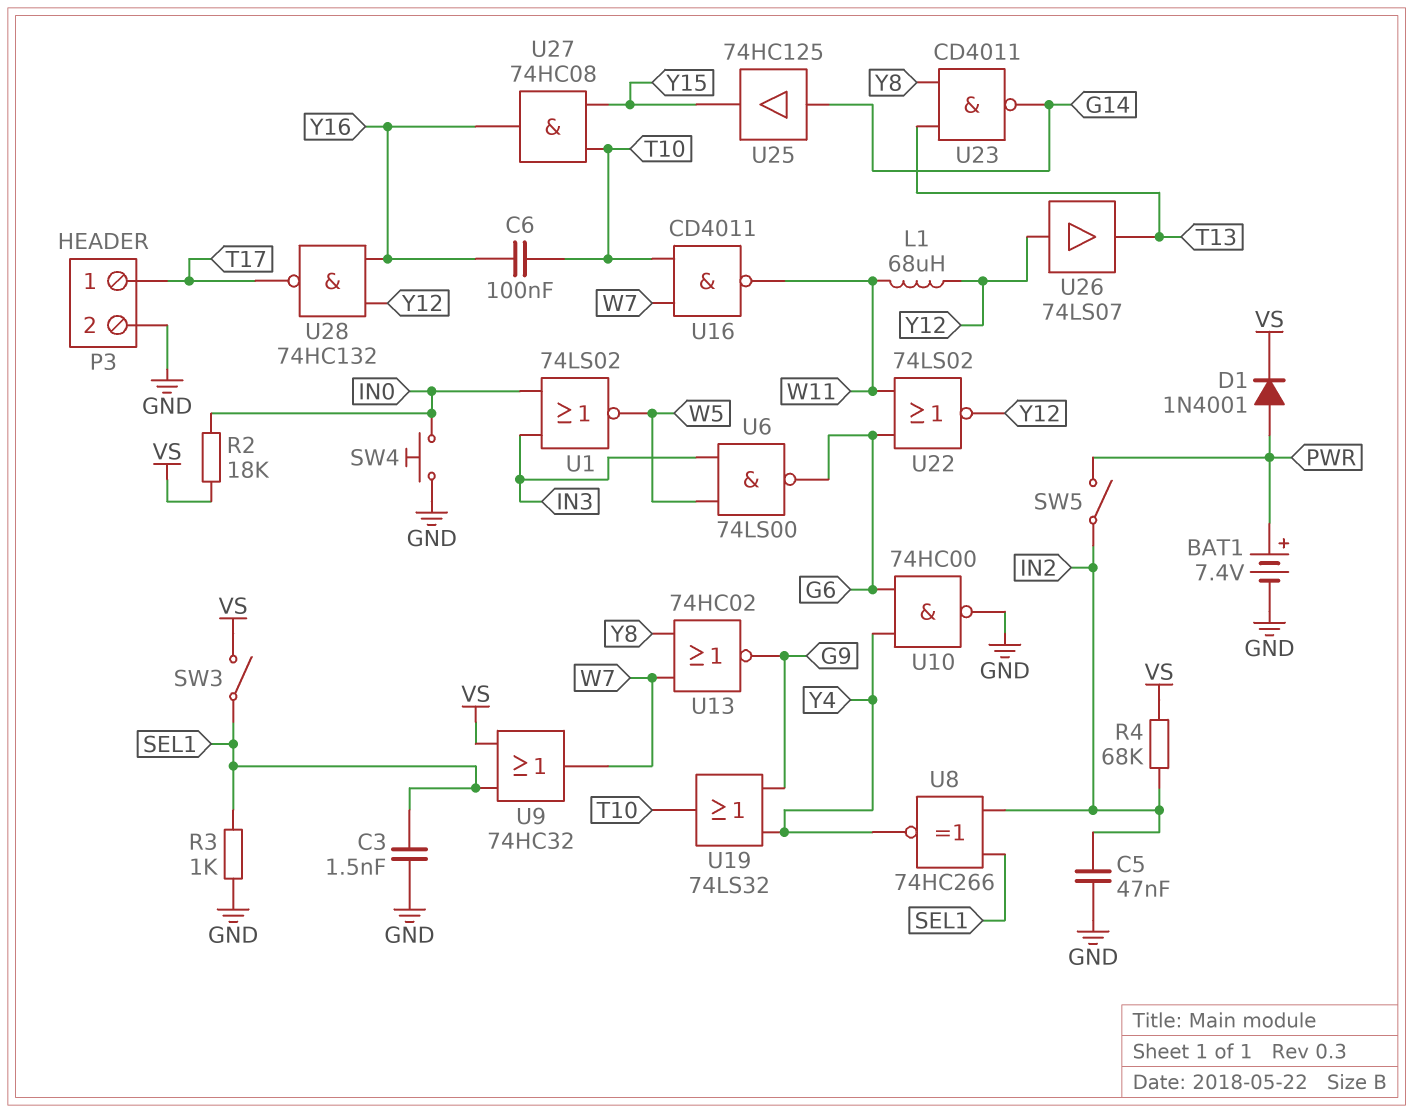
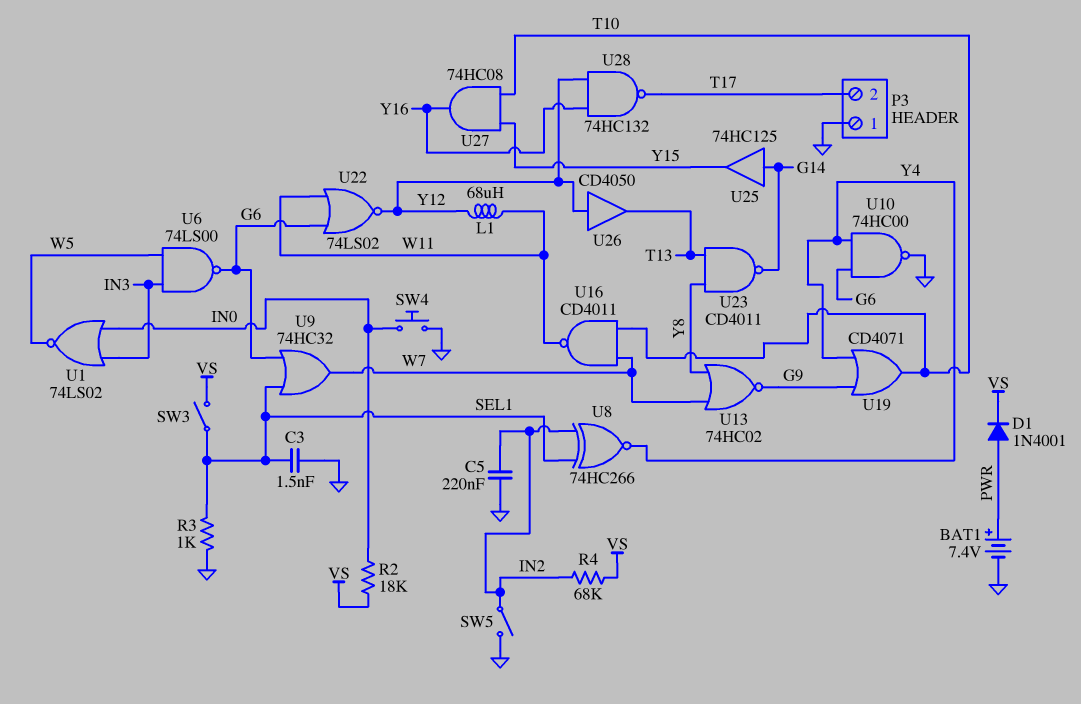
C5: 47nF (GND, IN2) -> 220nF (GND, IN2)
C6: 100nF (T10, Y16) -> none
P3 pin 1: T17 -> GND
P3 pin 2: GND -> T17
SW5: switch (IN2, PWR) -> switch (GND, IN2)
U9: OR 74HC32 (in SEL1, in VS, out W7) -> OR 74HC32 (in G6, in SEL1, out W7)
U19: OR 74LS32 (in G9, in Y4, out T10) -> OR CD4071 (in G9, in Y4, out T10)
U26: buffer 74LS07 (in Y12, out T13) -> buffer CD4050 (in Y12, out T13)

